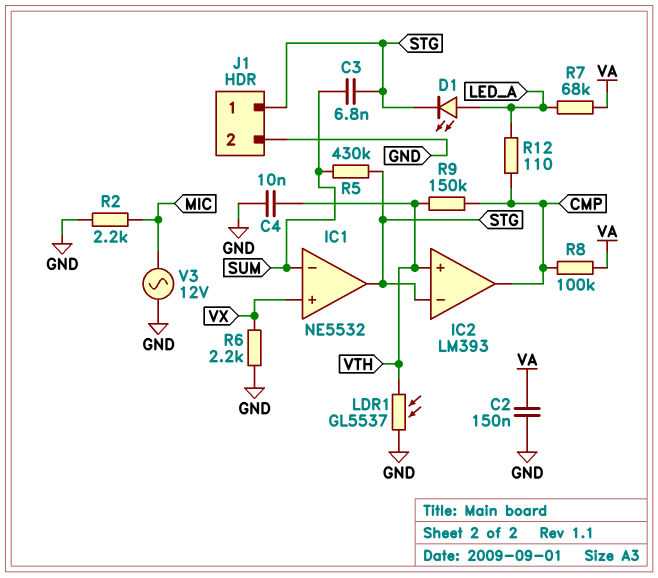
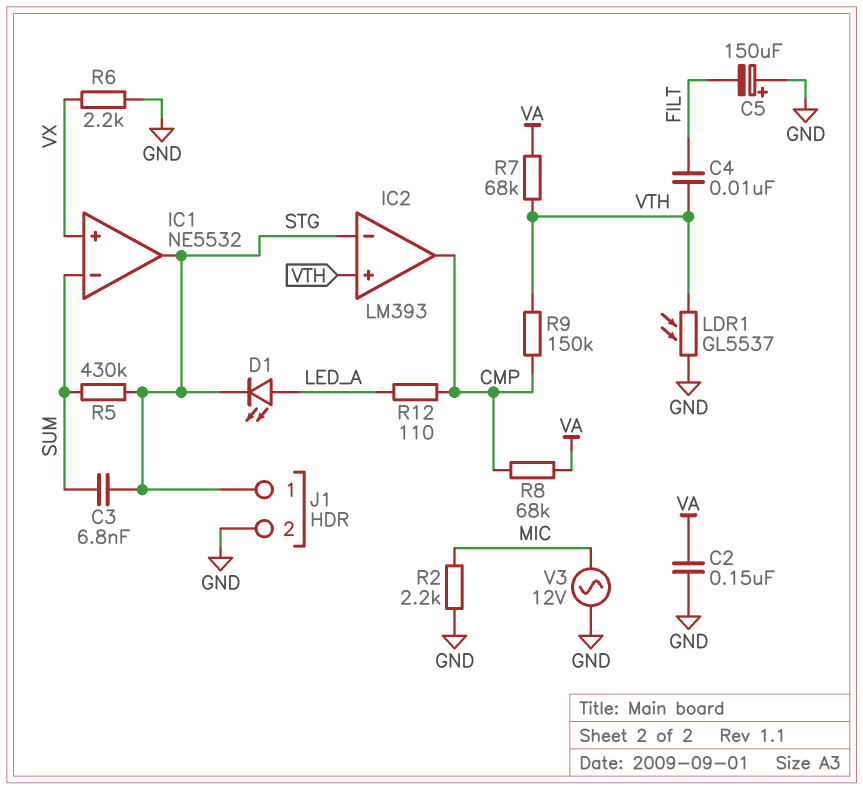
C4: 10nF (GND, VTH) -> 10nF (FILT, VTH)
C5: none -> 150uF (plus GND, minus FILT)
R7: 68k (LED_A, VA) -> 68k (VA, VTH)
R8: 100k (CMP, VA) -> 68k (CMP, VA)

